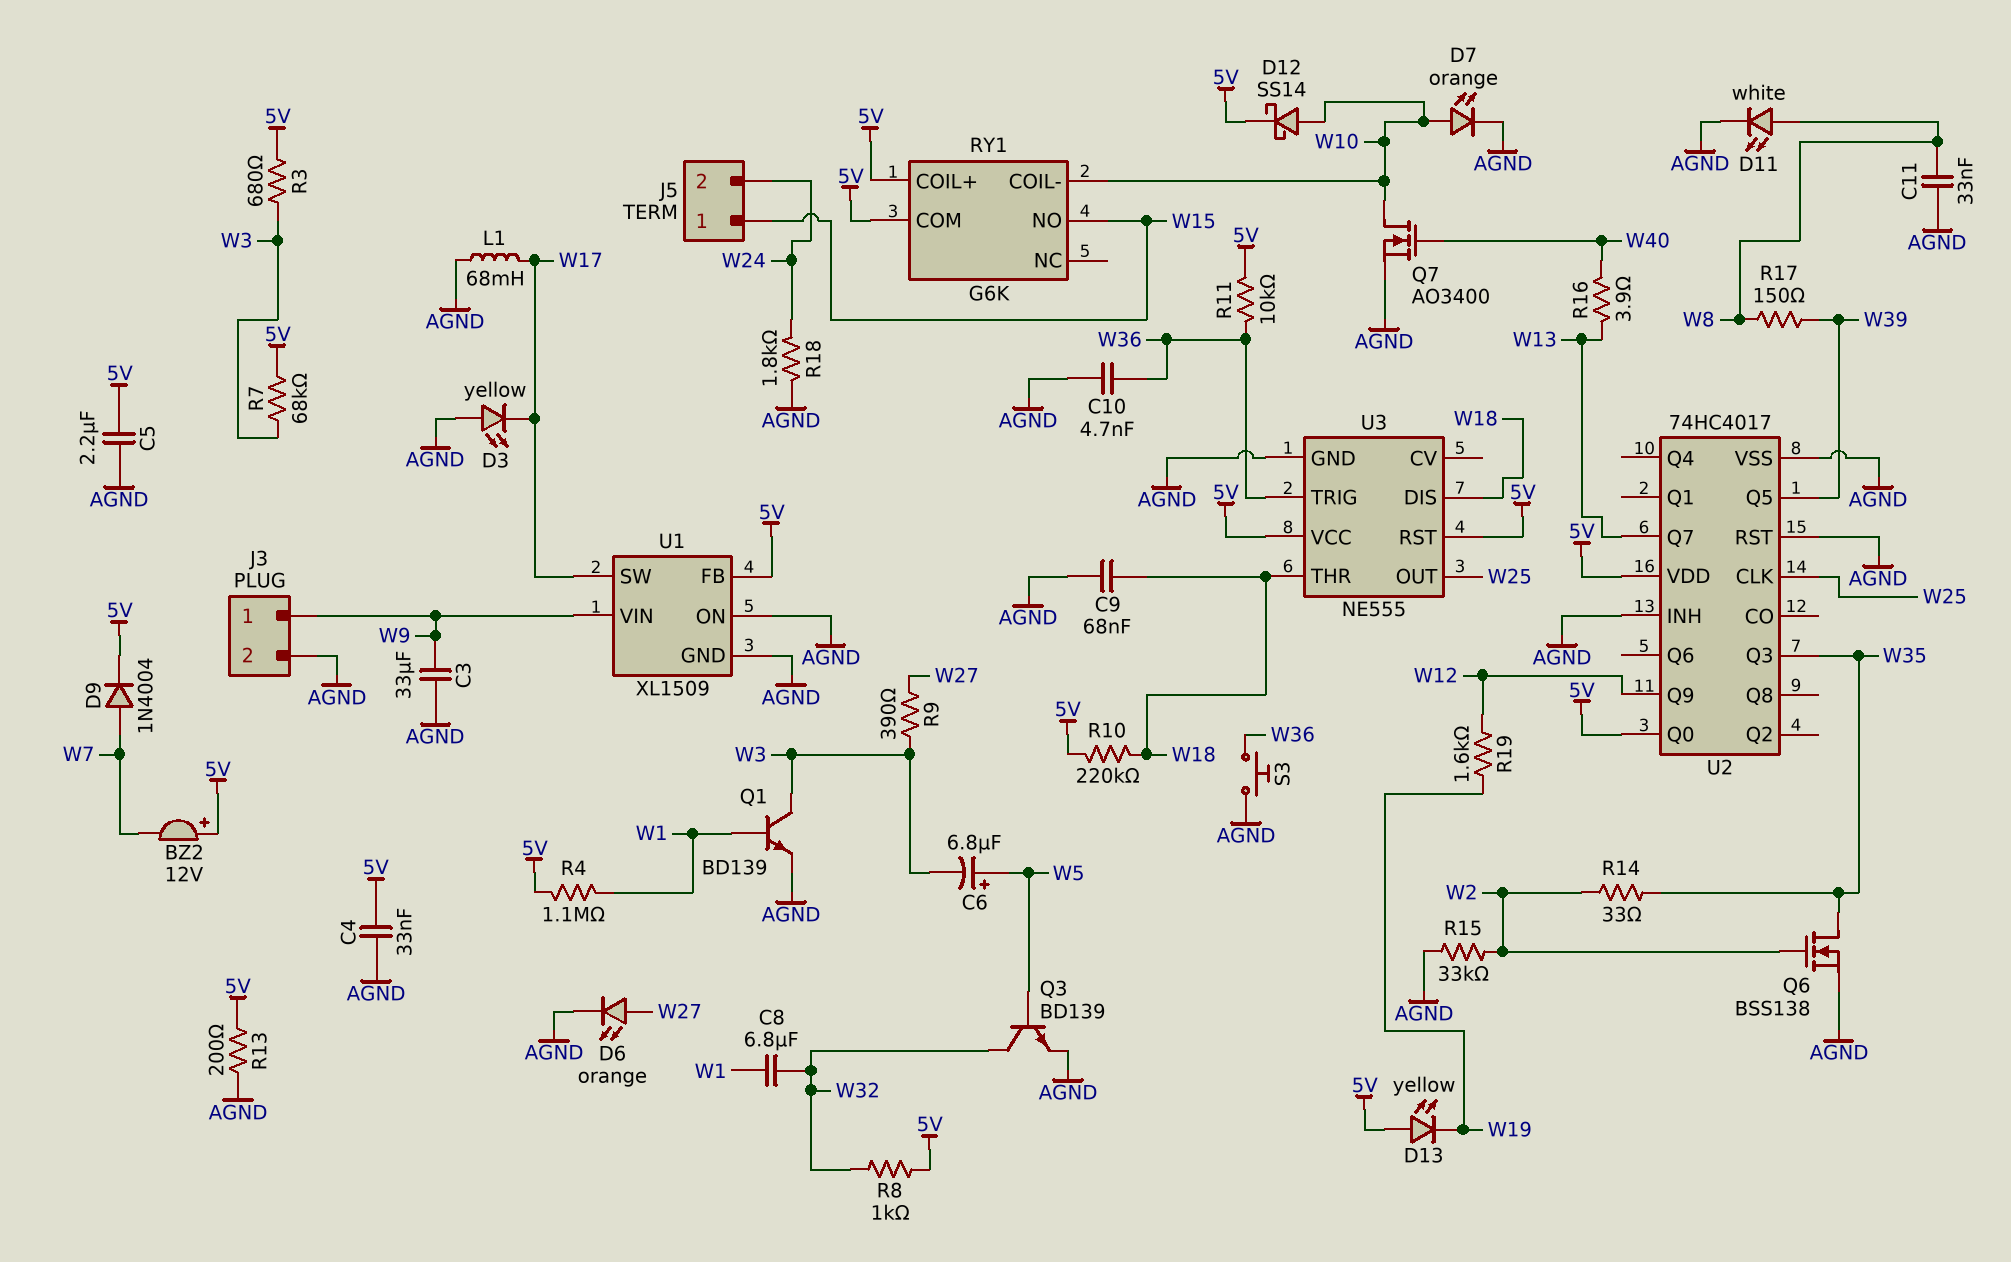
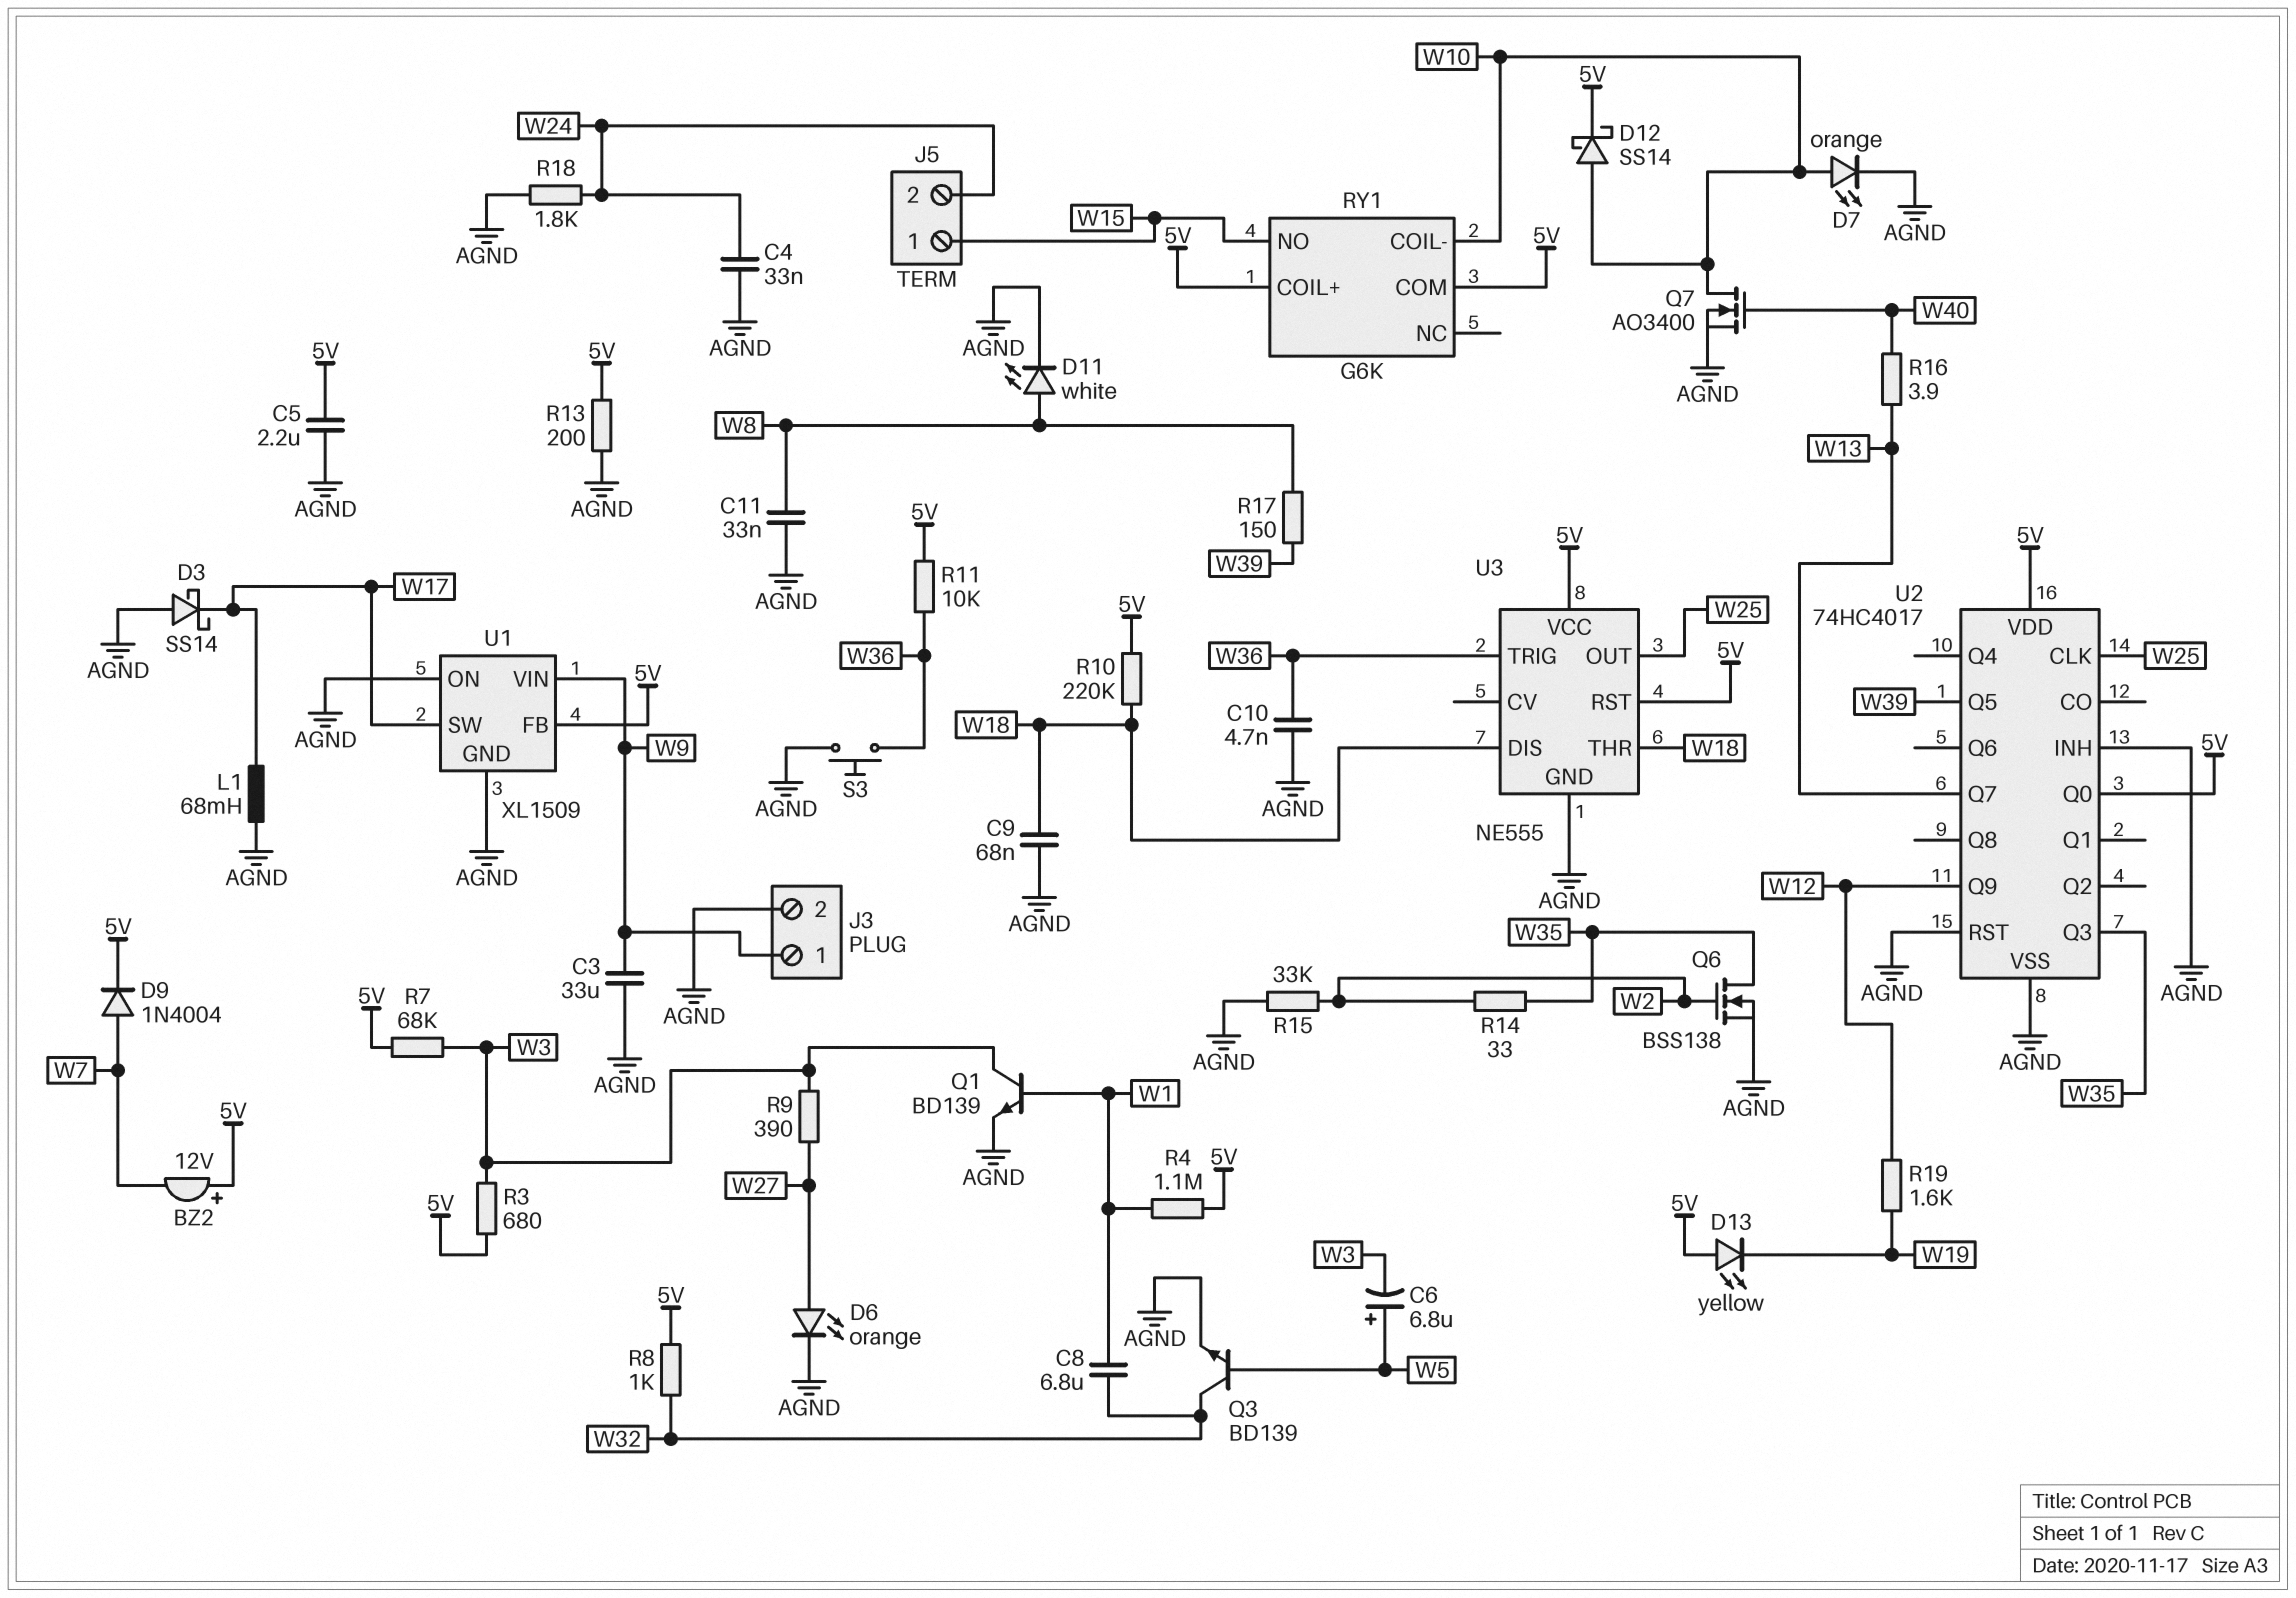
C4: 33nF (5V, AGND) -> 33nF (AGND, W24)
D3: LED yellow (A AGND, K W17) -> schottky SS14 (A AGND, K W17)

